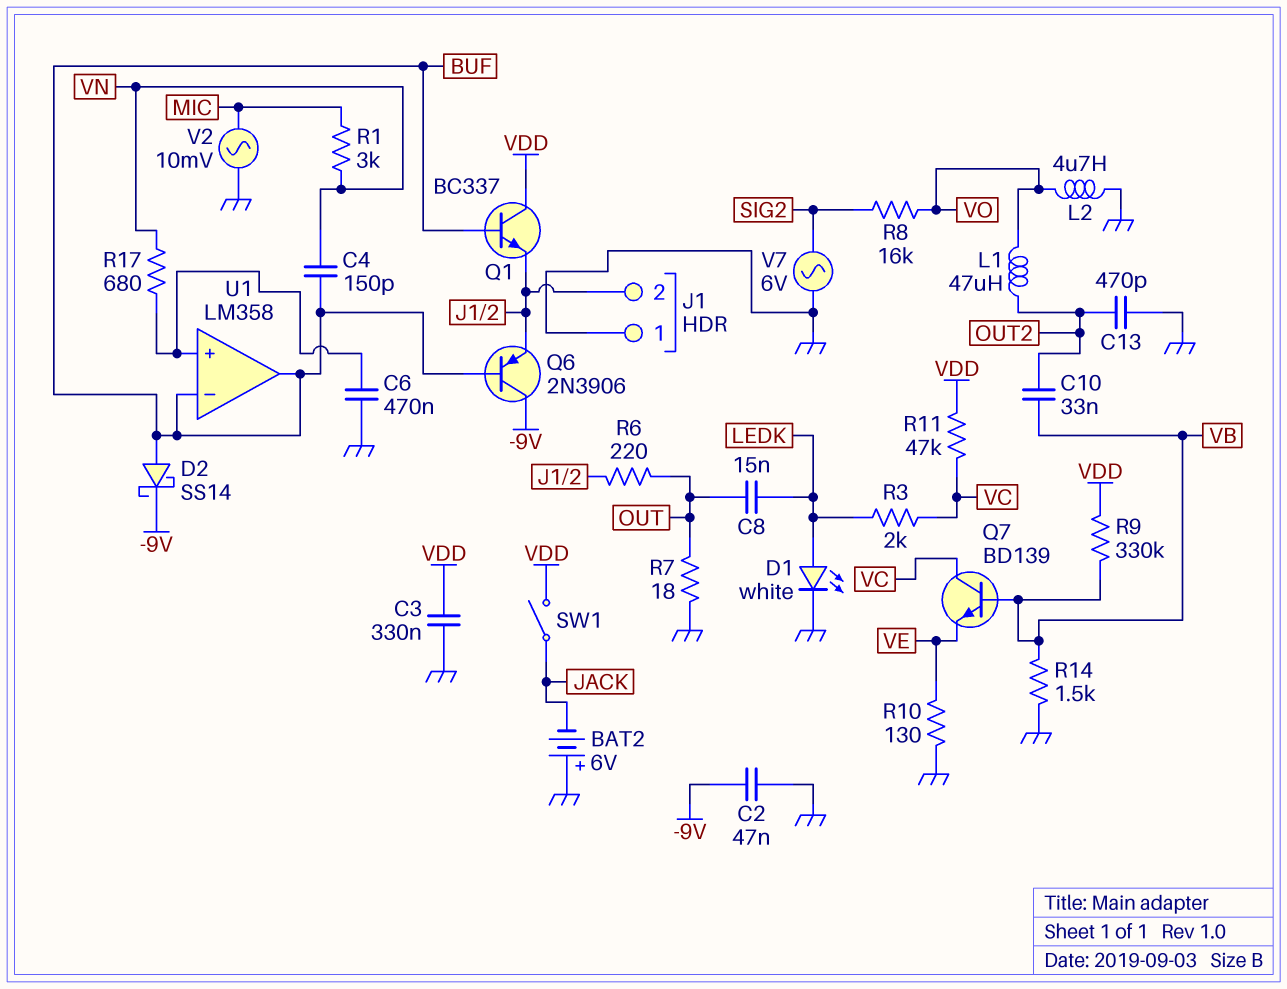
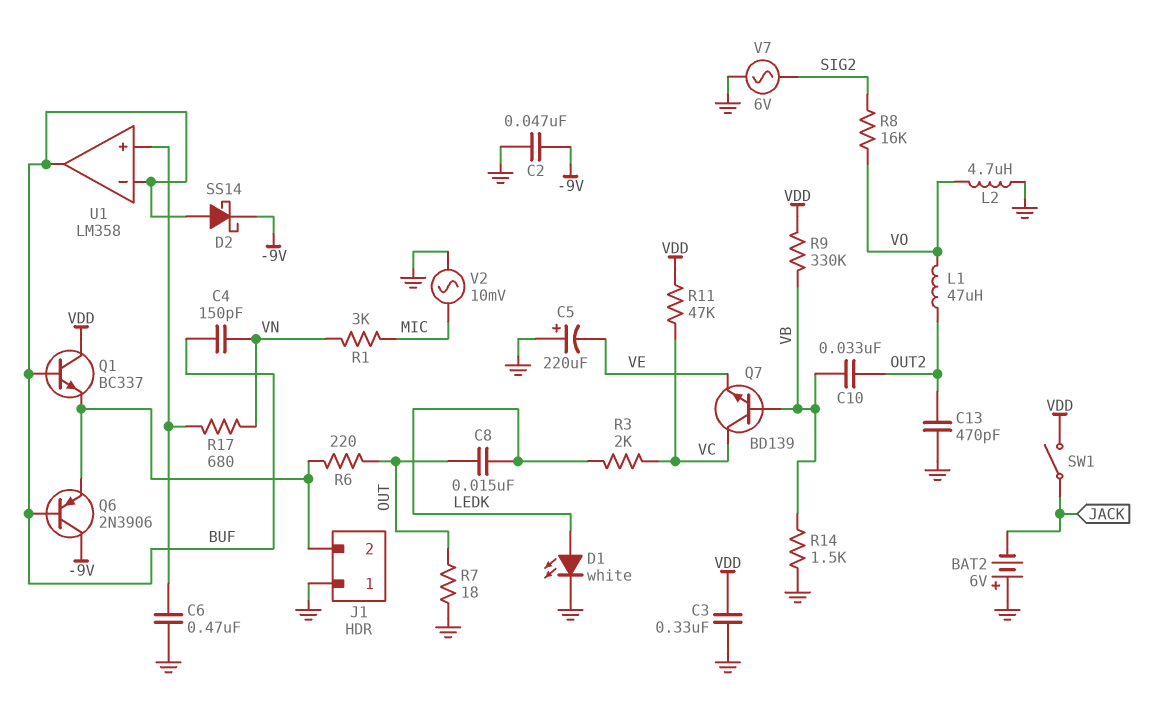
C5: none -> 220uF (plus GND, minus VE)
R10: 130 (GND, VE) -> none

